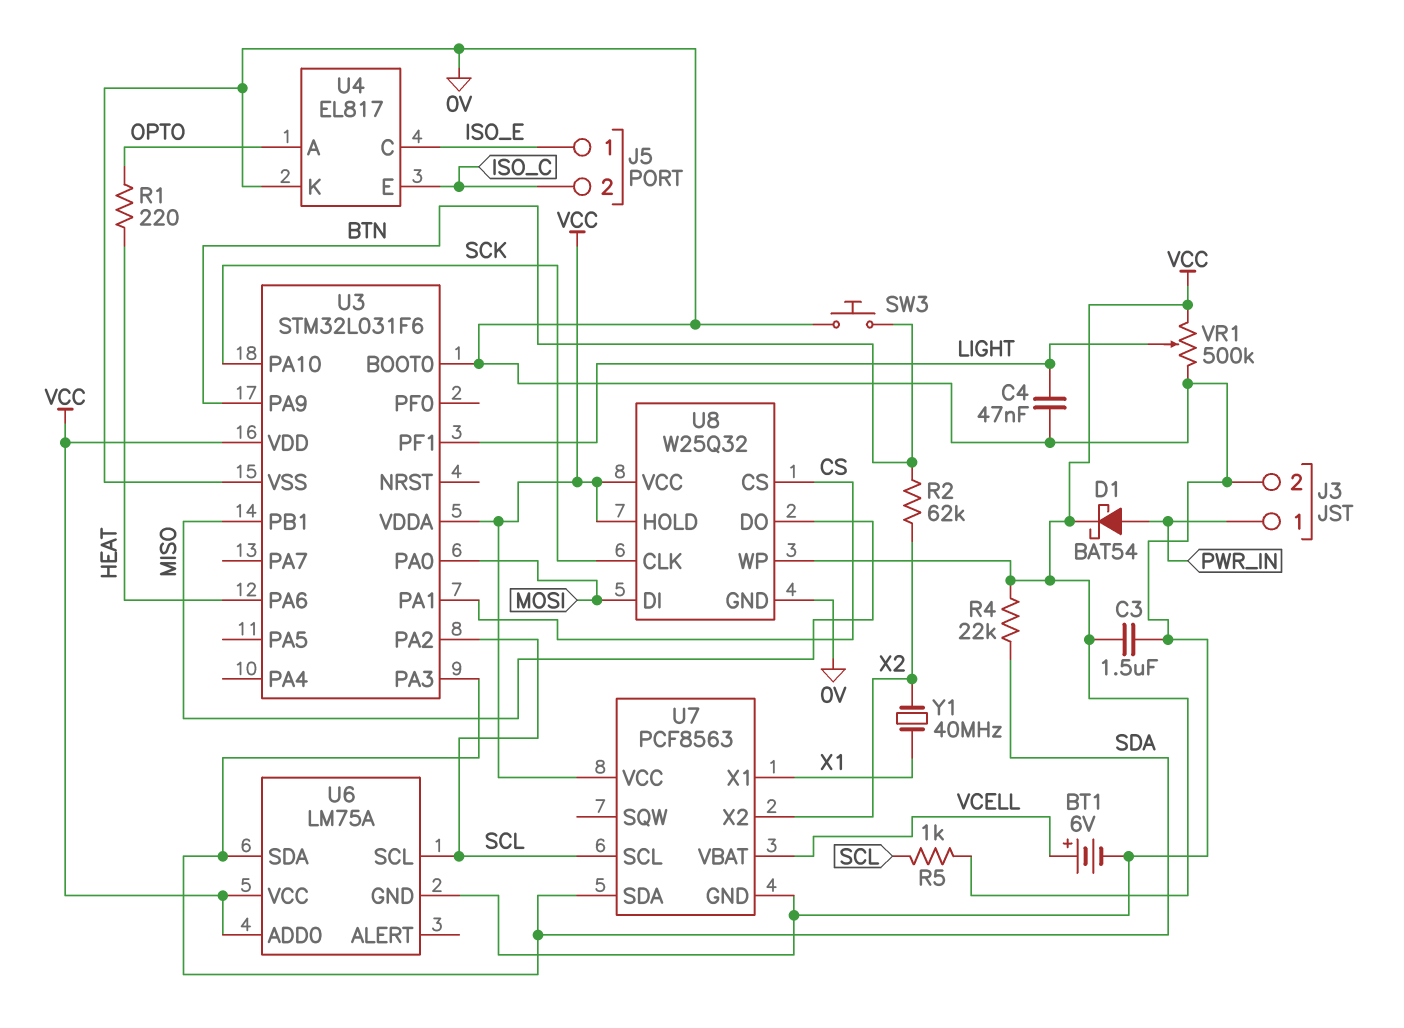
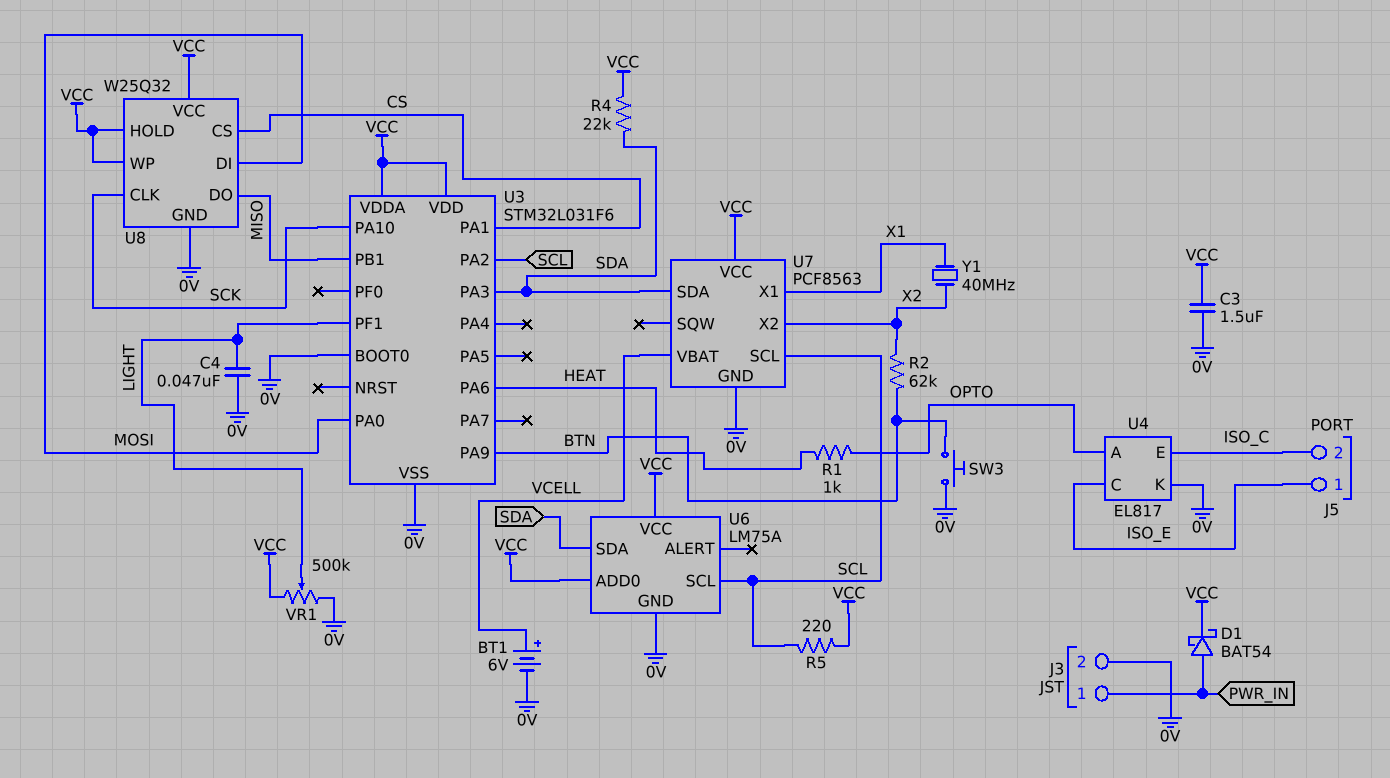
R1: 220 (HEAT, OPTO) -> 1k (HEAT, OPTO)
R5: 1k (SCL, VCC) -> 220 (SCL, VCC)

